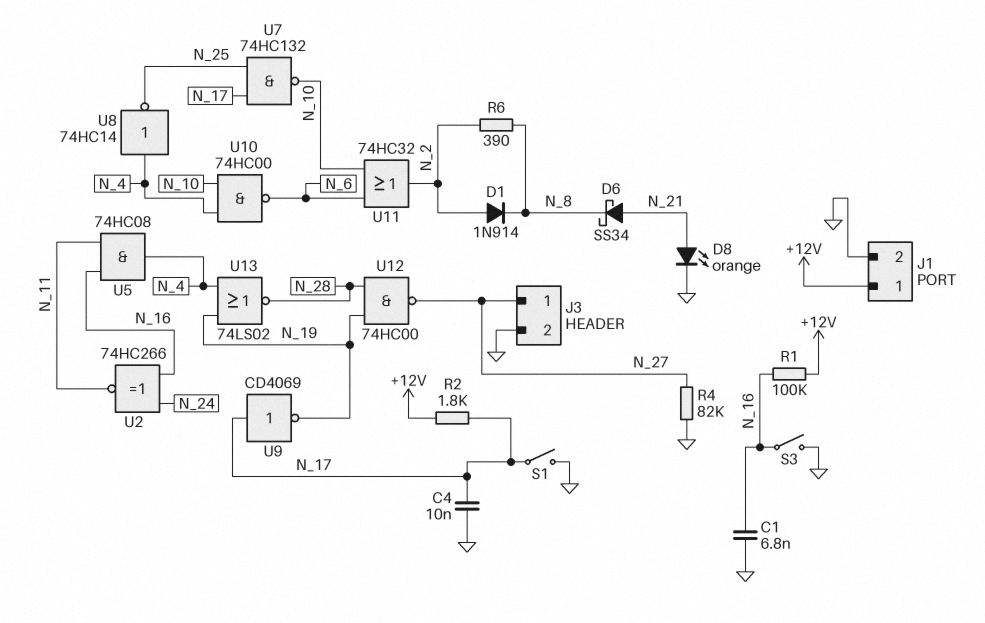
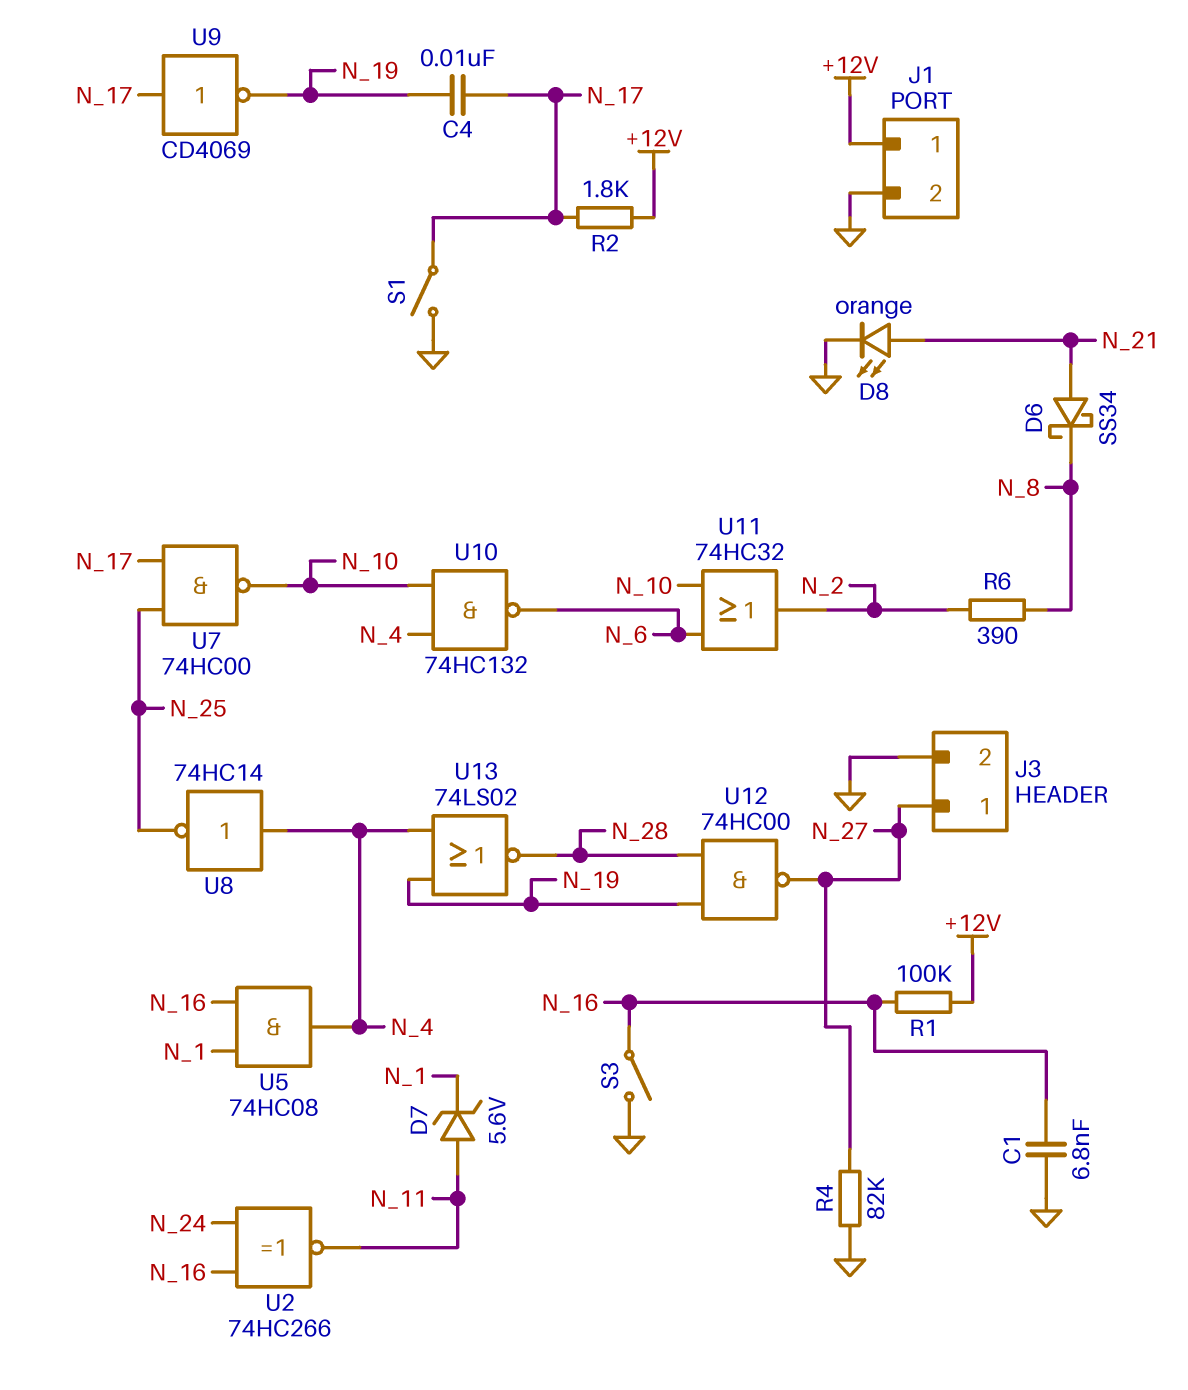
C4: 10nF (GND, N_17) -> 10nF (N_17, N_19)
D1: diode 1N914 (A N_2, K N_8) -> none
D7: none -> zener 5.6V (A N_11, K N_1)
U5: AND 74HC08 (in N_11, in N_16, out N_4) -> AND 74HC08 (in N_1, in N_16, out N_4)
U7: NAND 74HC132 (in N_17, in N_25, out N_10) -> NAND 74HC00 (in N_17, in N_25, out N_10)
U10: NAND 74HC00 (in N_4, in N_10, out N_6) -> NAND 74HC132 (in N_4, in N_10, out N_6)

